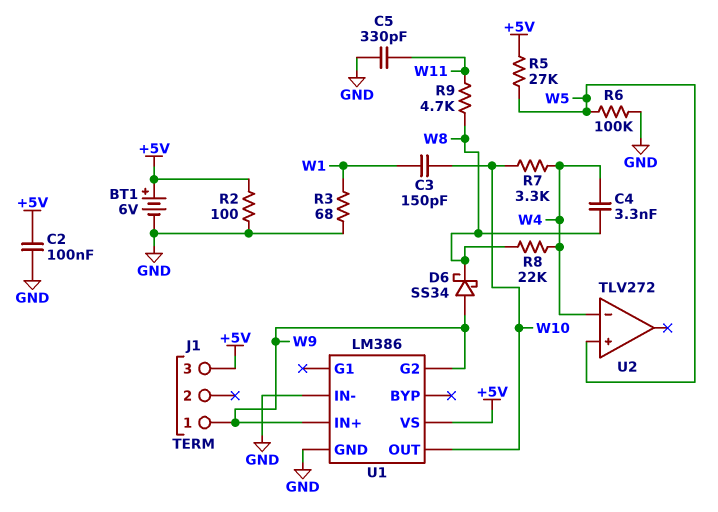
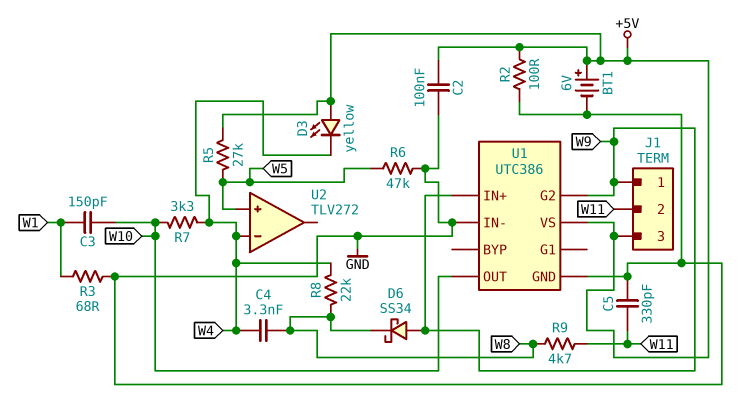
D3: none -> LED yellow (A +5V, K W4)
J1 pin 2: none -> W11
R6: 100k (GND, W5) -> 47k (GND, W5)
U1: LM386 -> UTC386

